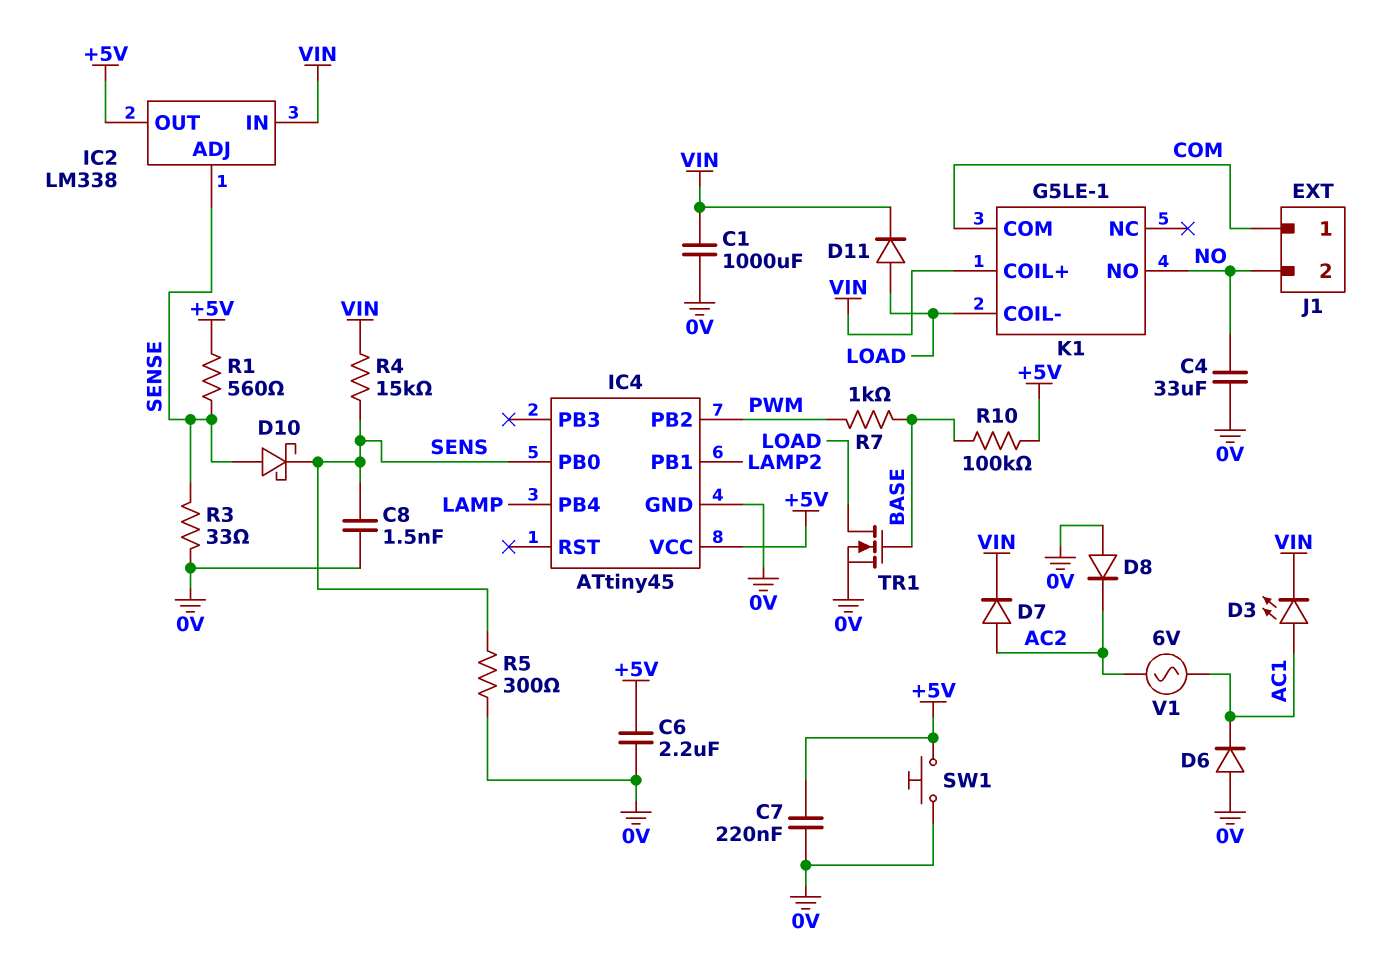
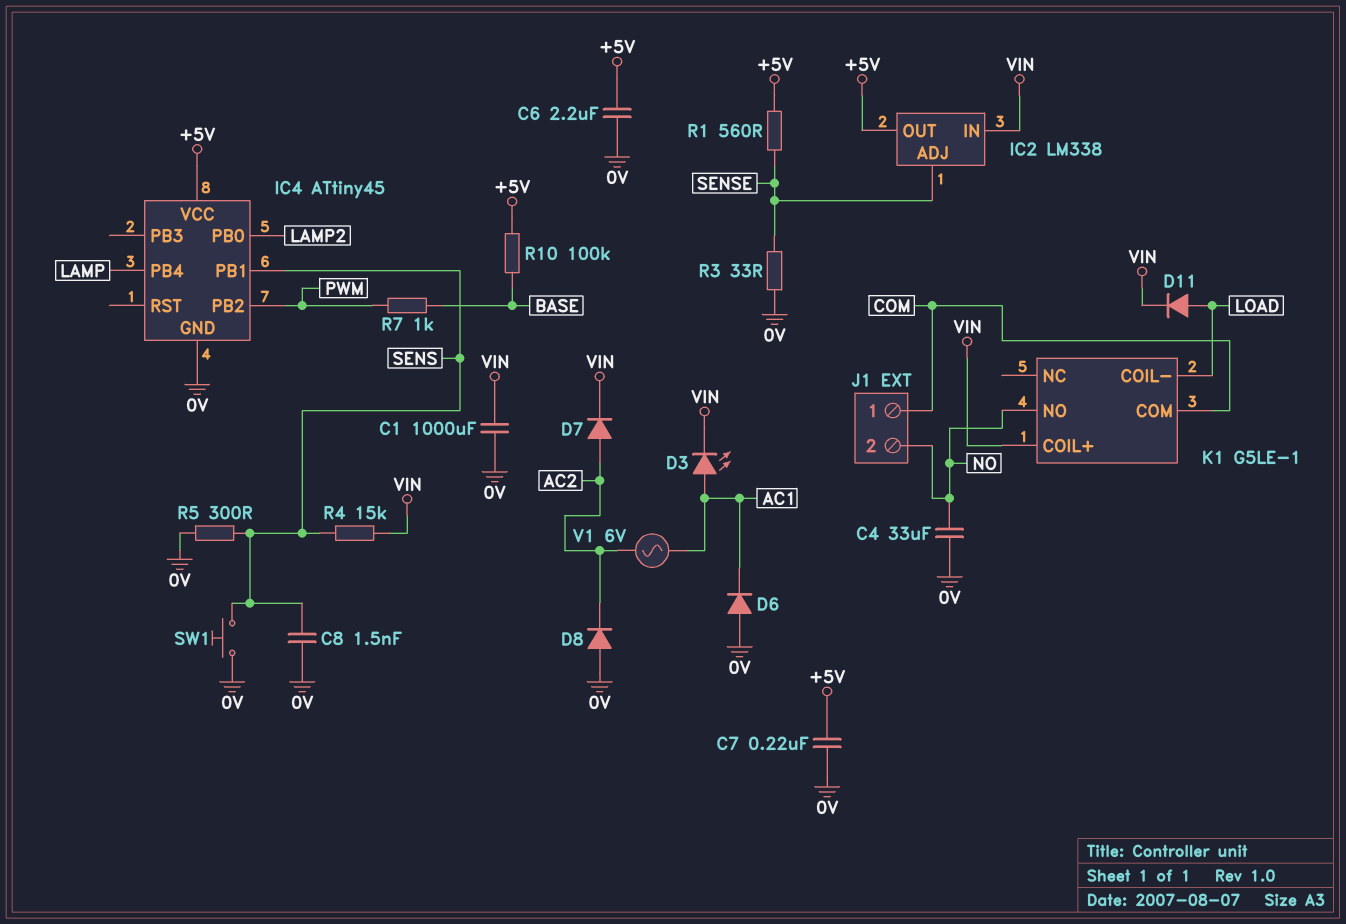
D10: schottky (A SENSE, K SENS) -> none
IC4 pin PB0: SENS -> LAMP2
IC4 pin PB1: LAMP2 -> SENS
SW1: button (+5V, 0V) -> button (0V, SENS)
TR1: NMOS (G BASE, D LOAD, S 0V) -> none

